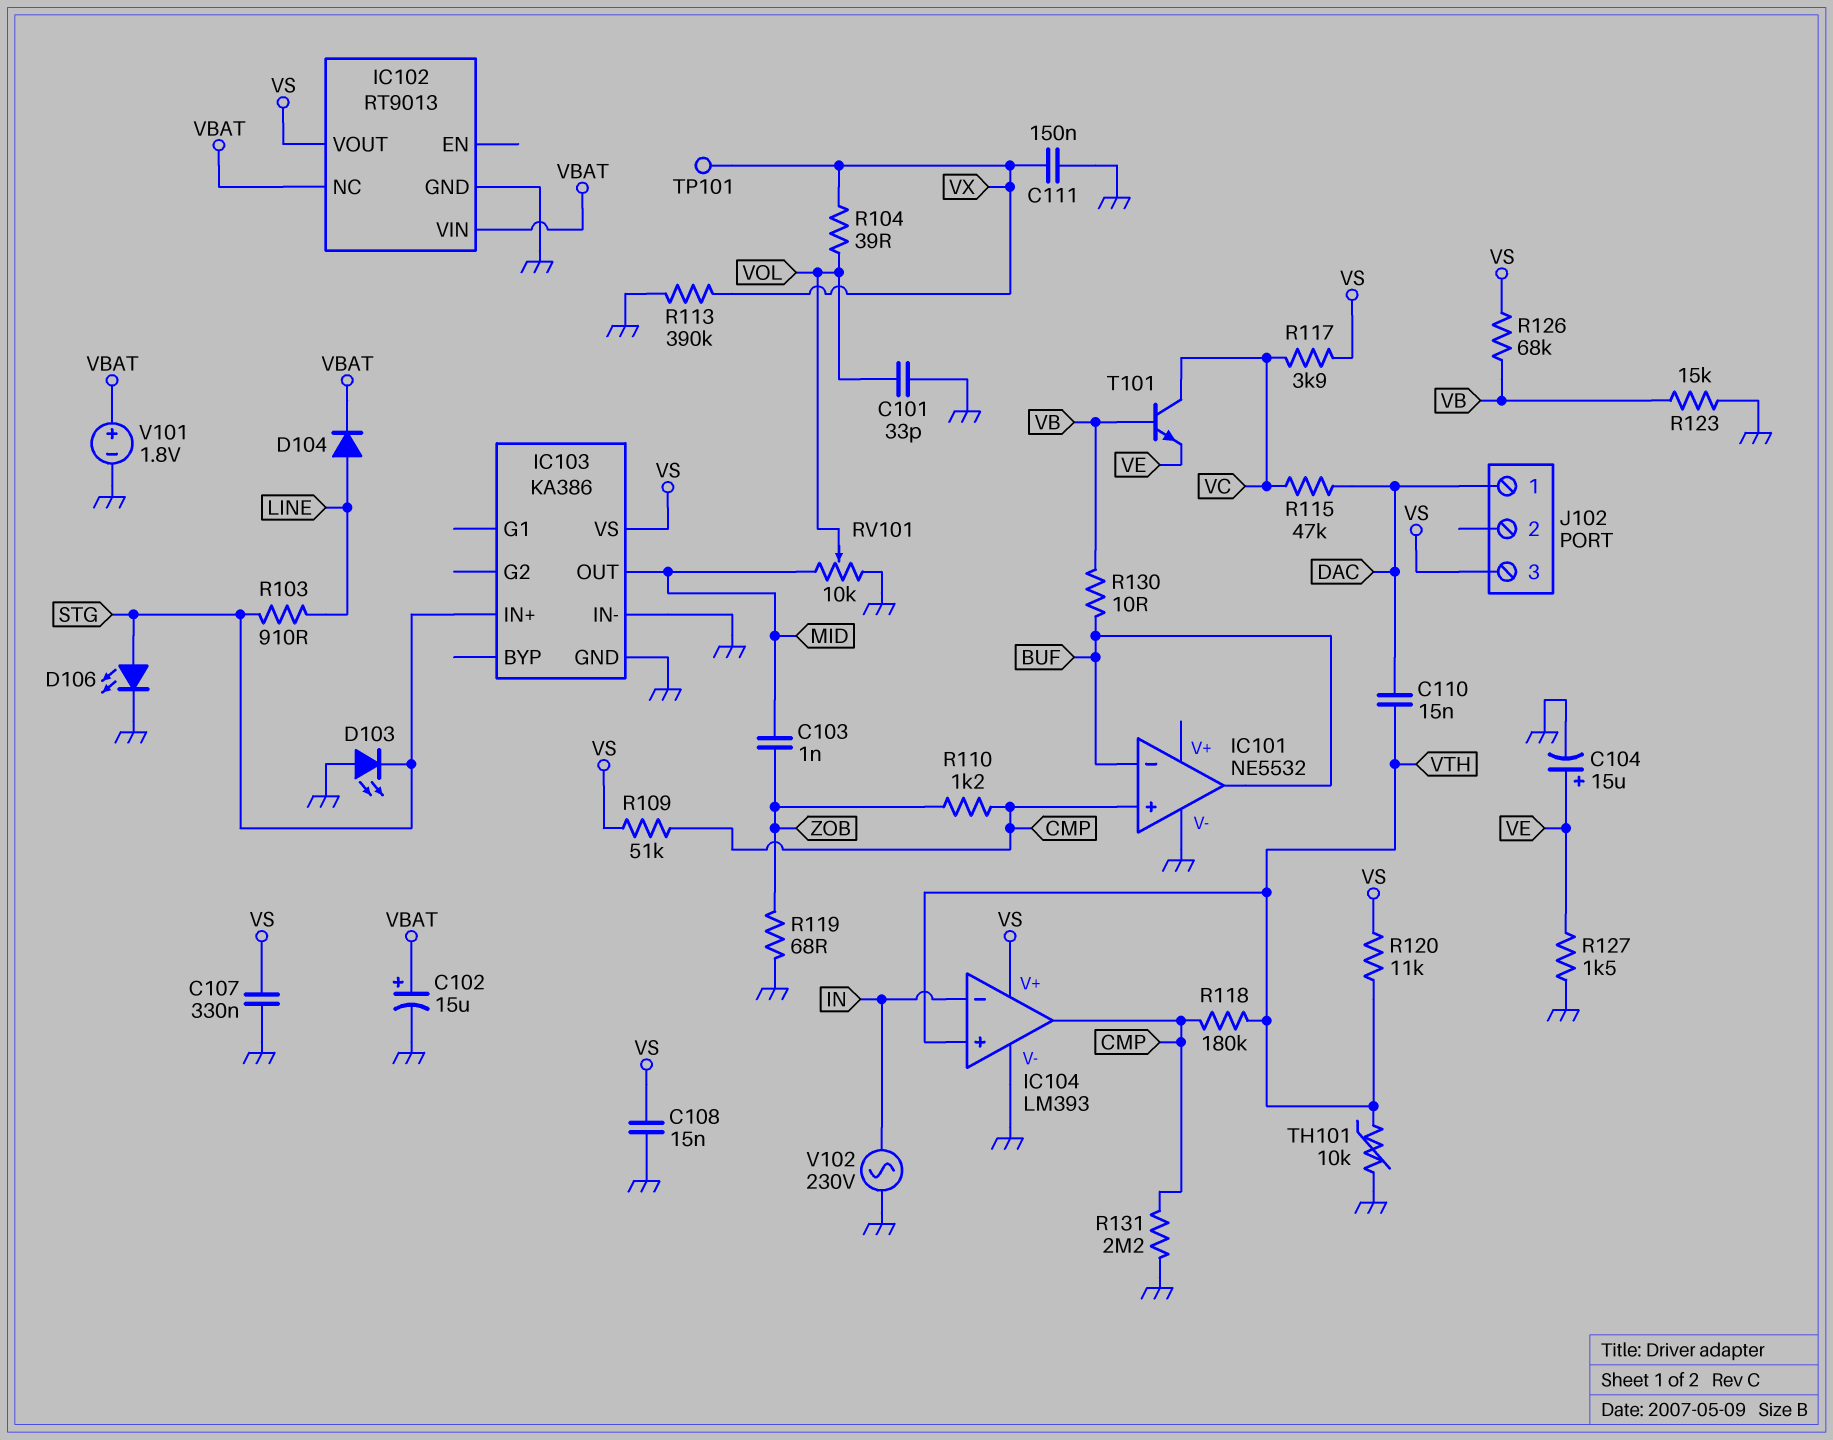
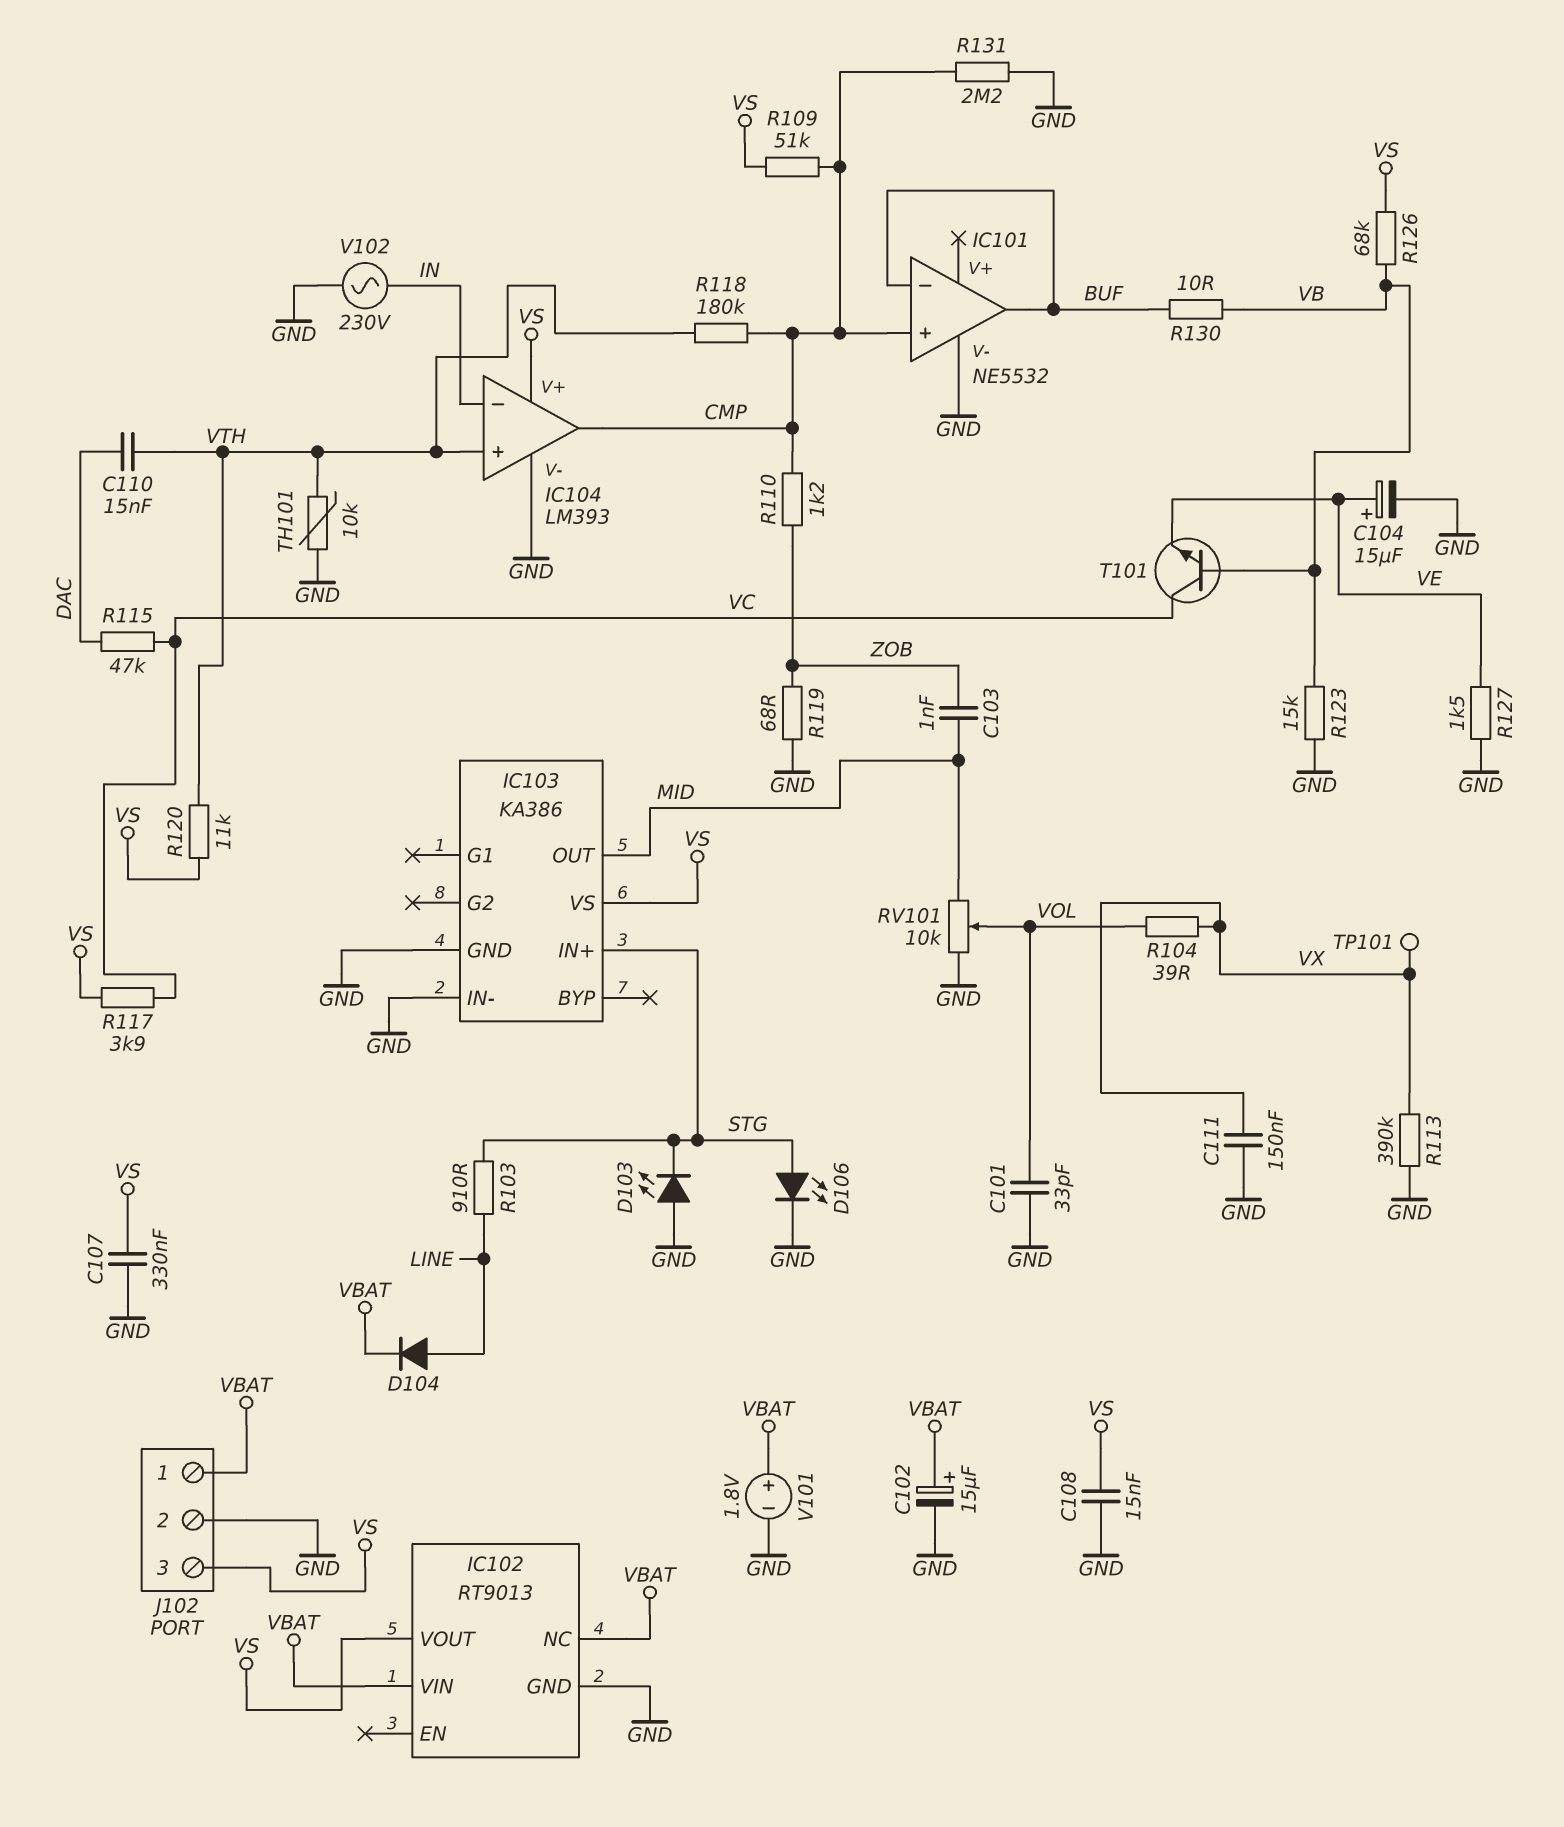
J102 pin 1: DAC -> VBAT
J102 pin 2: none -> GND

